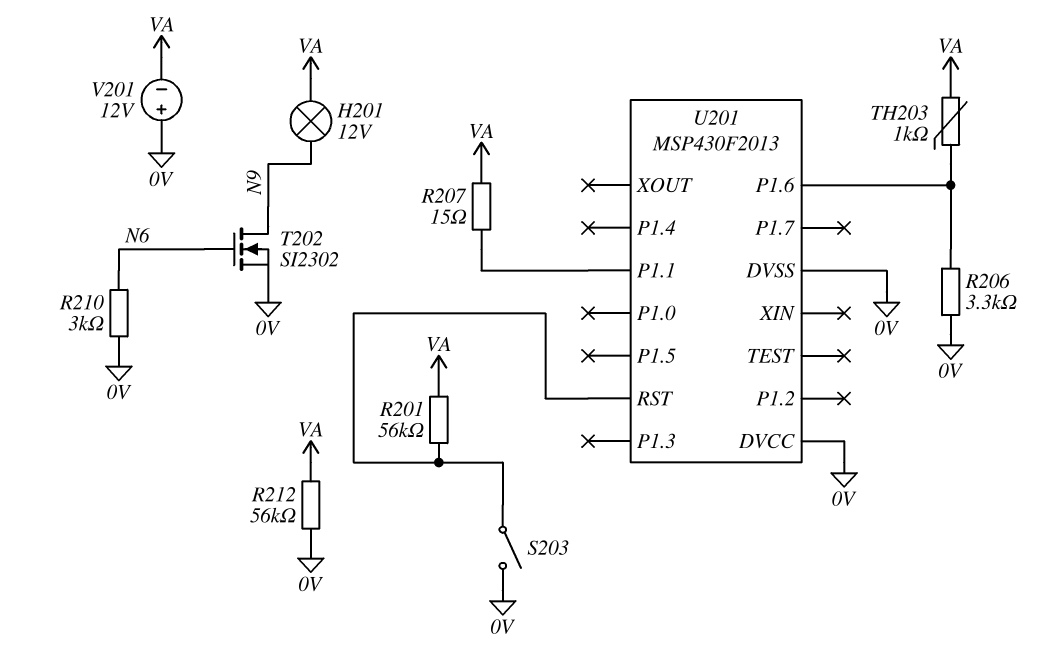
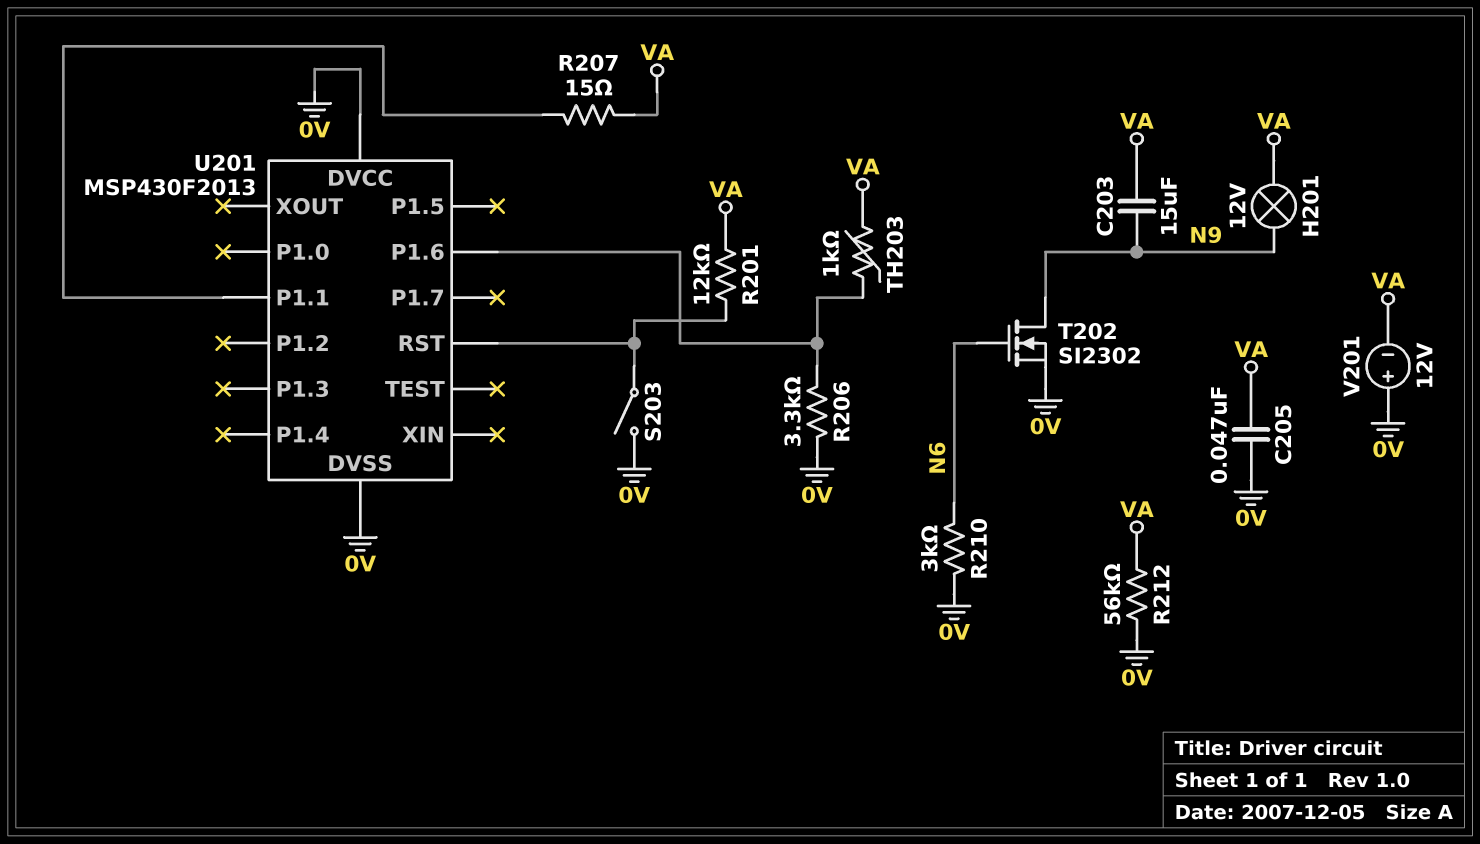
C203: none -> 15uF (N9, VA)
C205: none -> 47nF (0V, VA)
R201: 56k (U201/RST, VA) -> 12k (U201/RST, VA)

